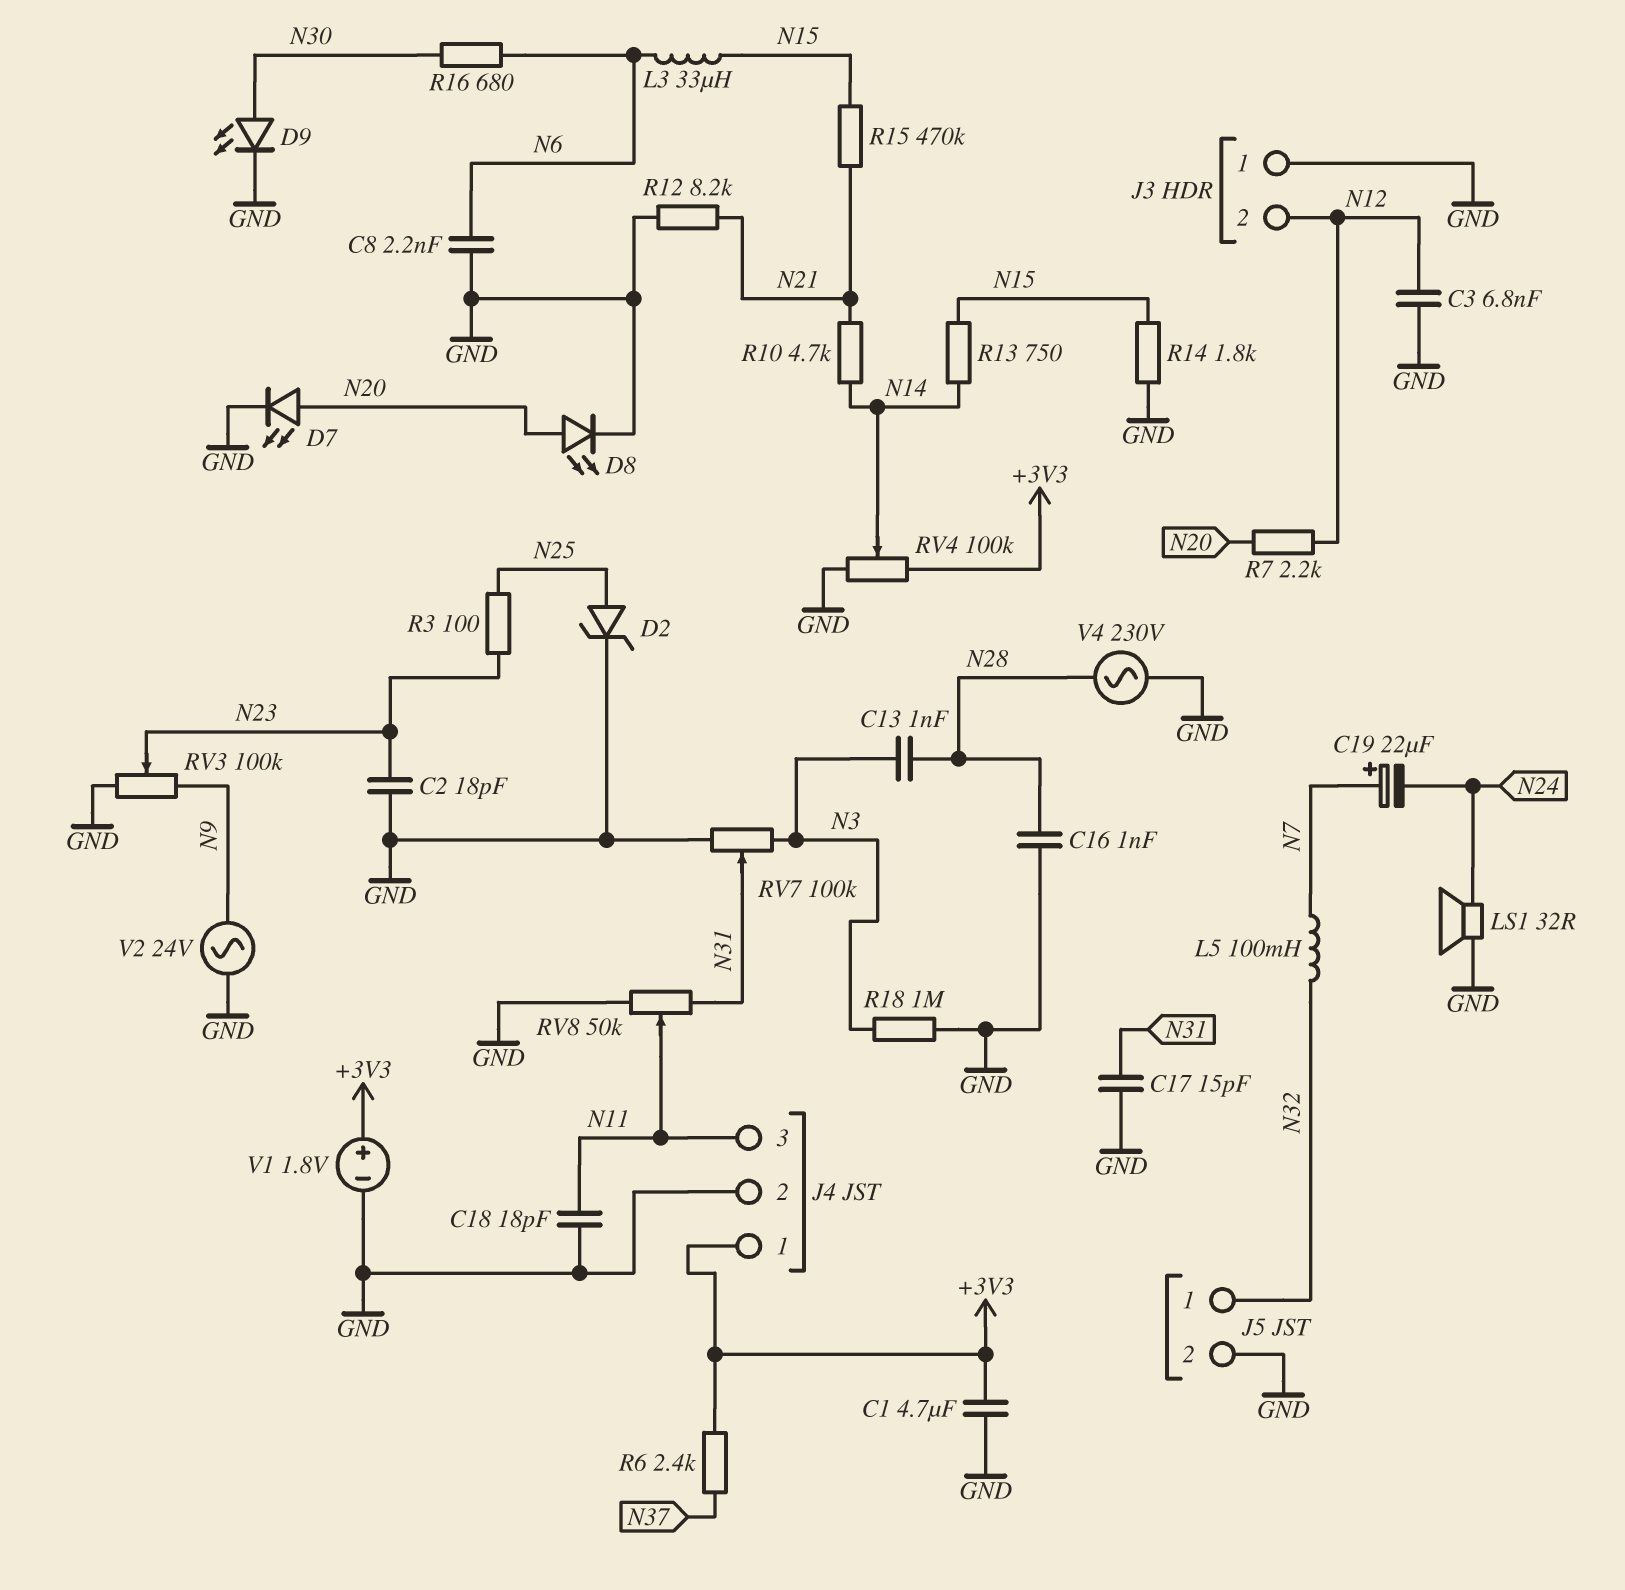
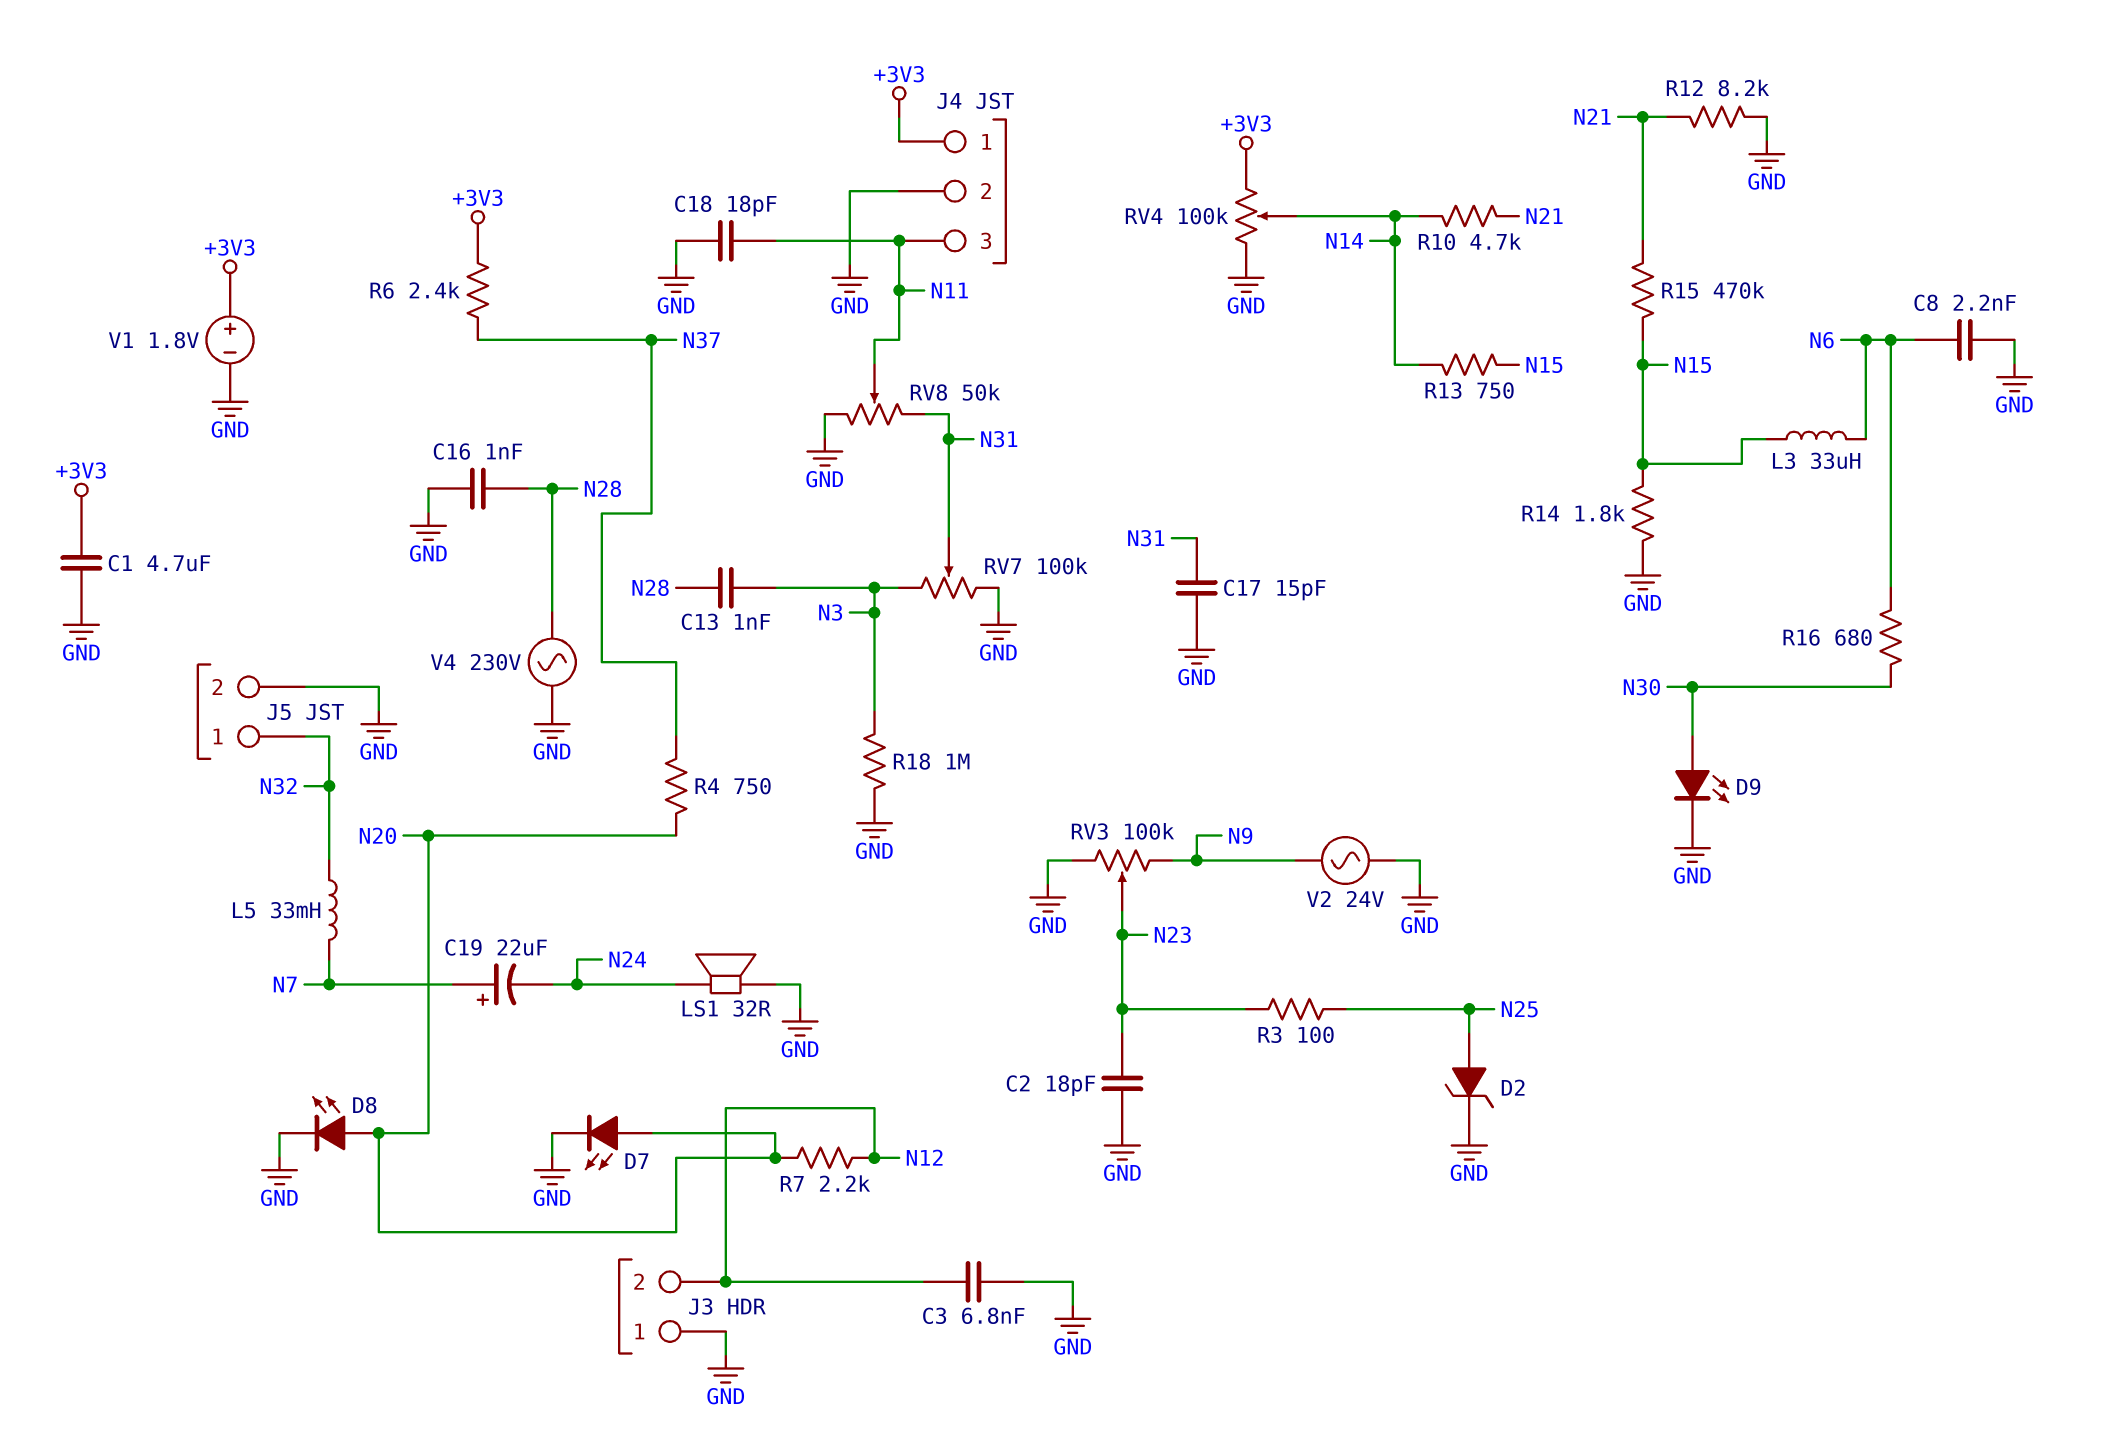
L5: 100mH (N7, N32) -> 33mH (N7, N32)
R4: none -> 750 (N20, N37)

